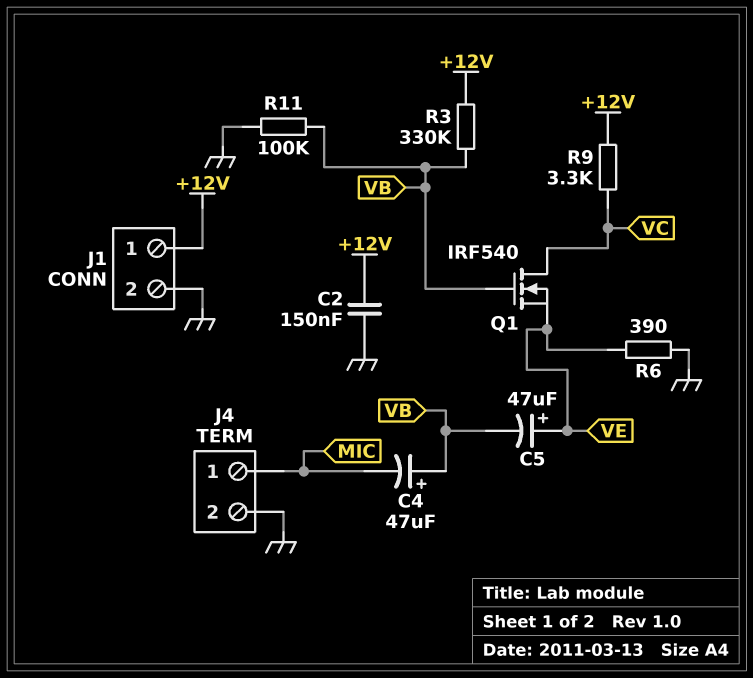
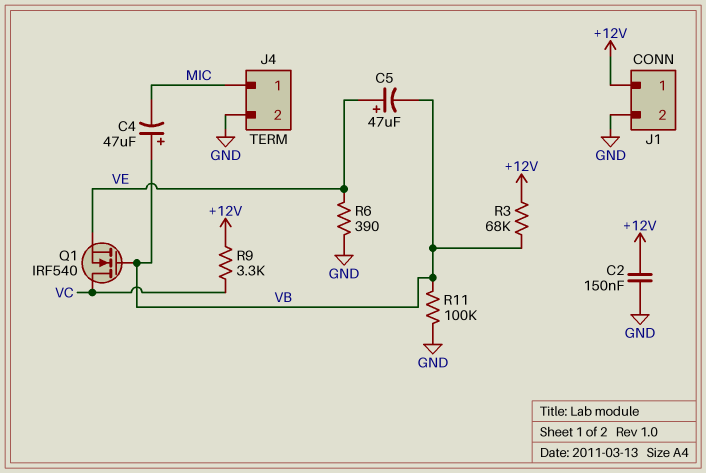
R3: 330k (+12V, VB) -> 68k (+12V, VB)

